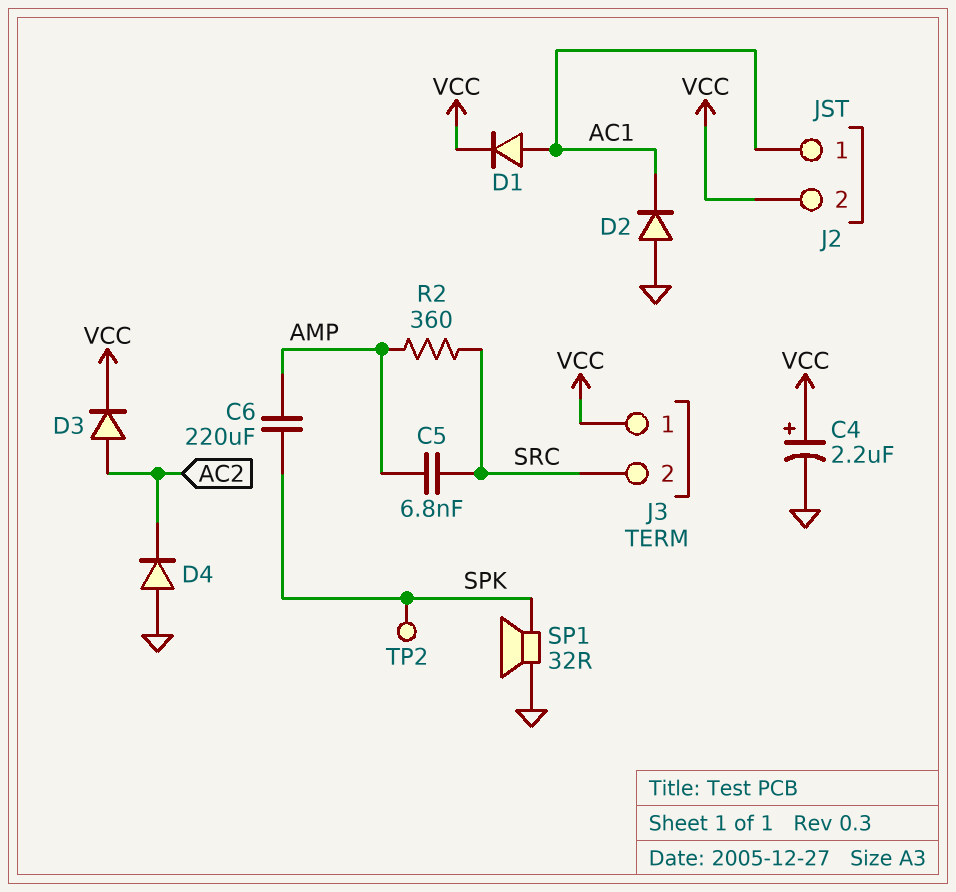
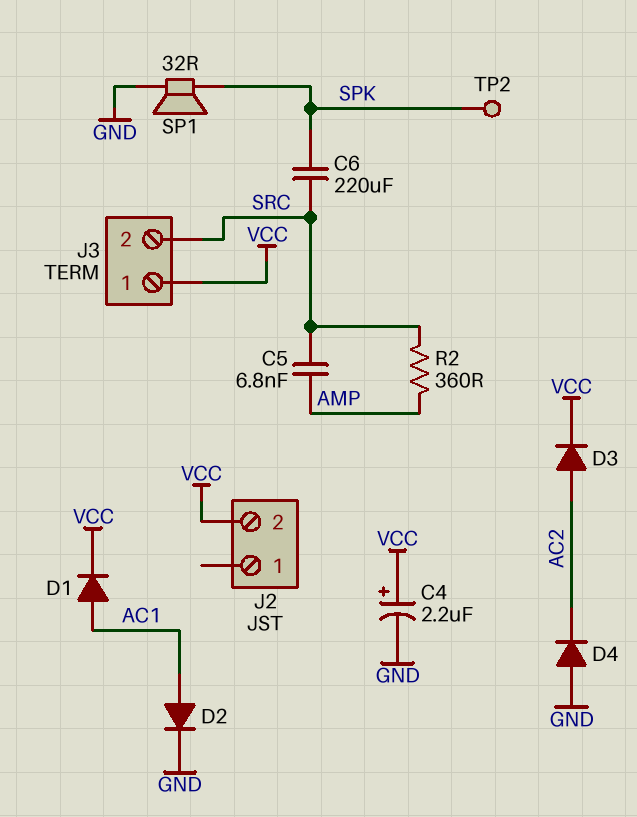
C6: 220uF (AMP, SPK) -> 220uF (SPK, SRC)
D2: diode (A GND, K AC1) -> diode (A AC1, K GND)
J2 pin 1: AC1 -> none

